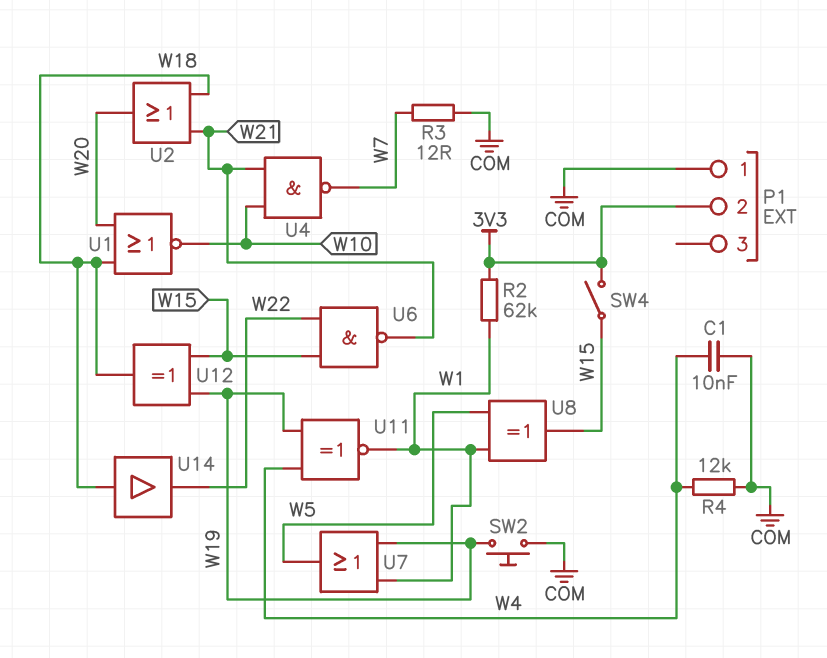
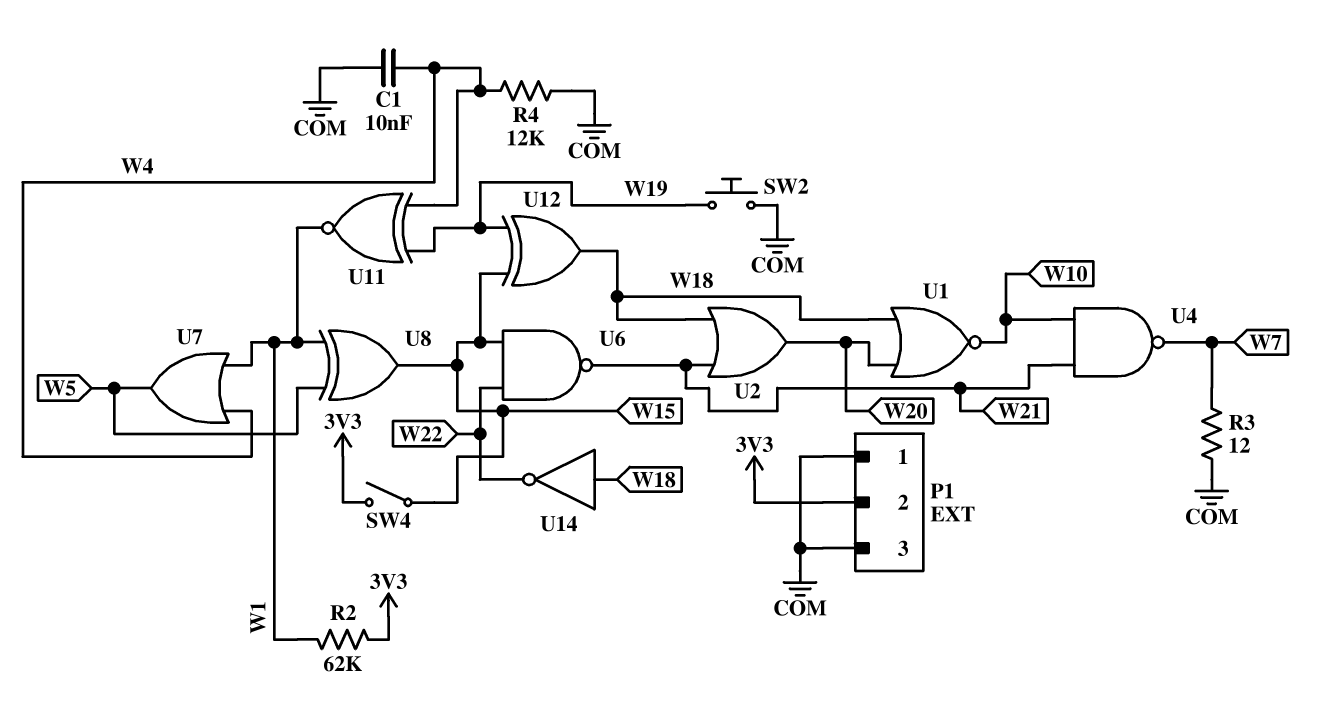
P1 pin 3: none -> COM
U7: OR (in W1, in W19, out W5) -> OR (in W1, in W4, out W5)
U14: buffer (in W18, out W22) -> NOT (in W18, out W22)

